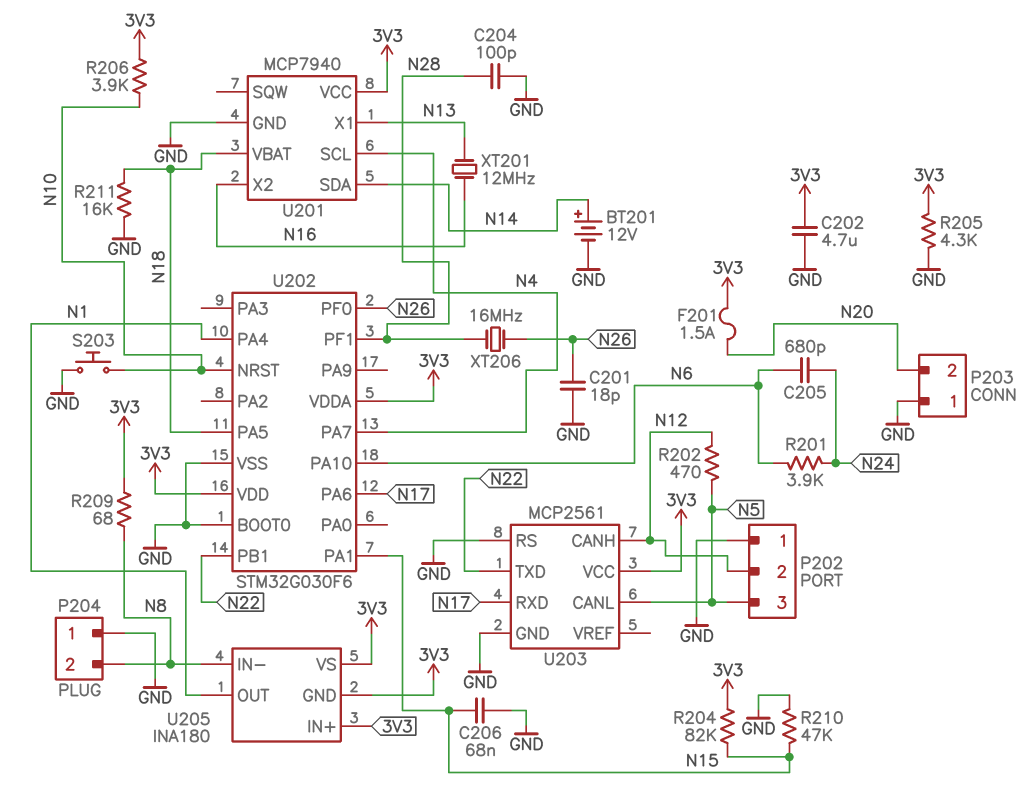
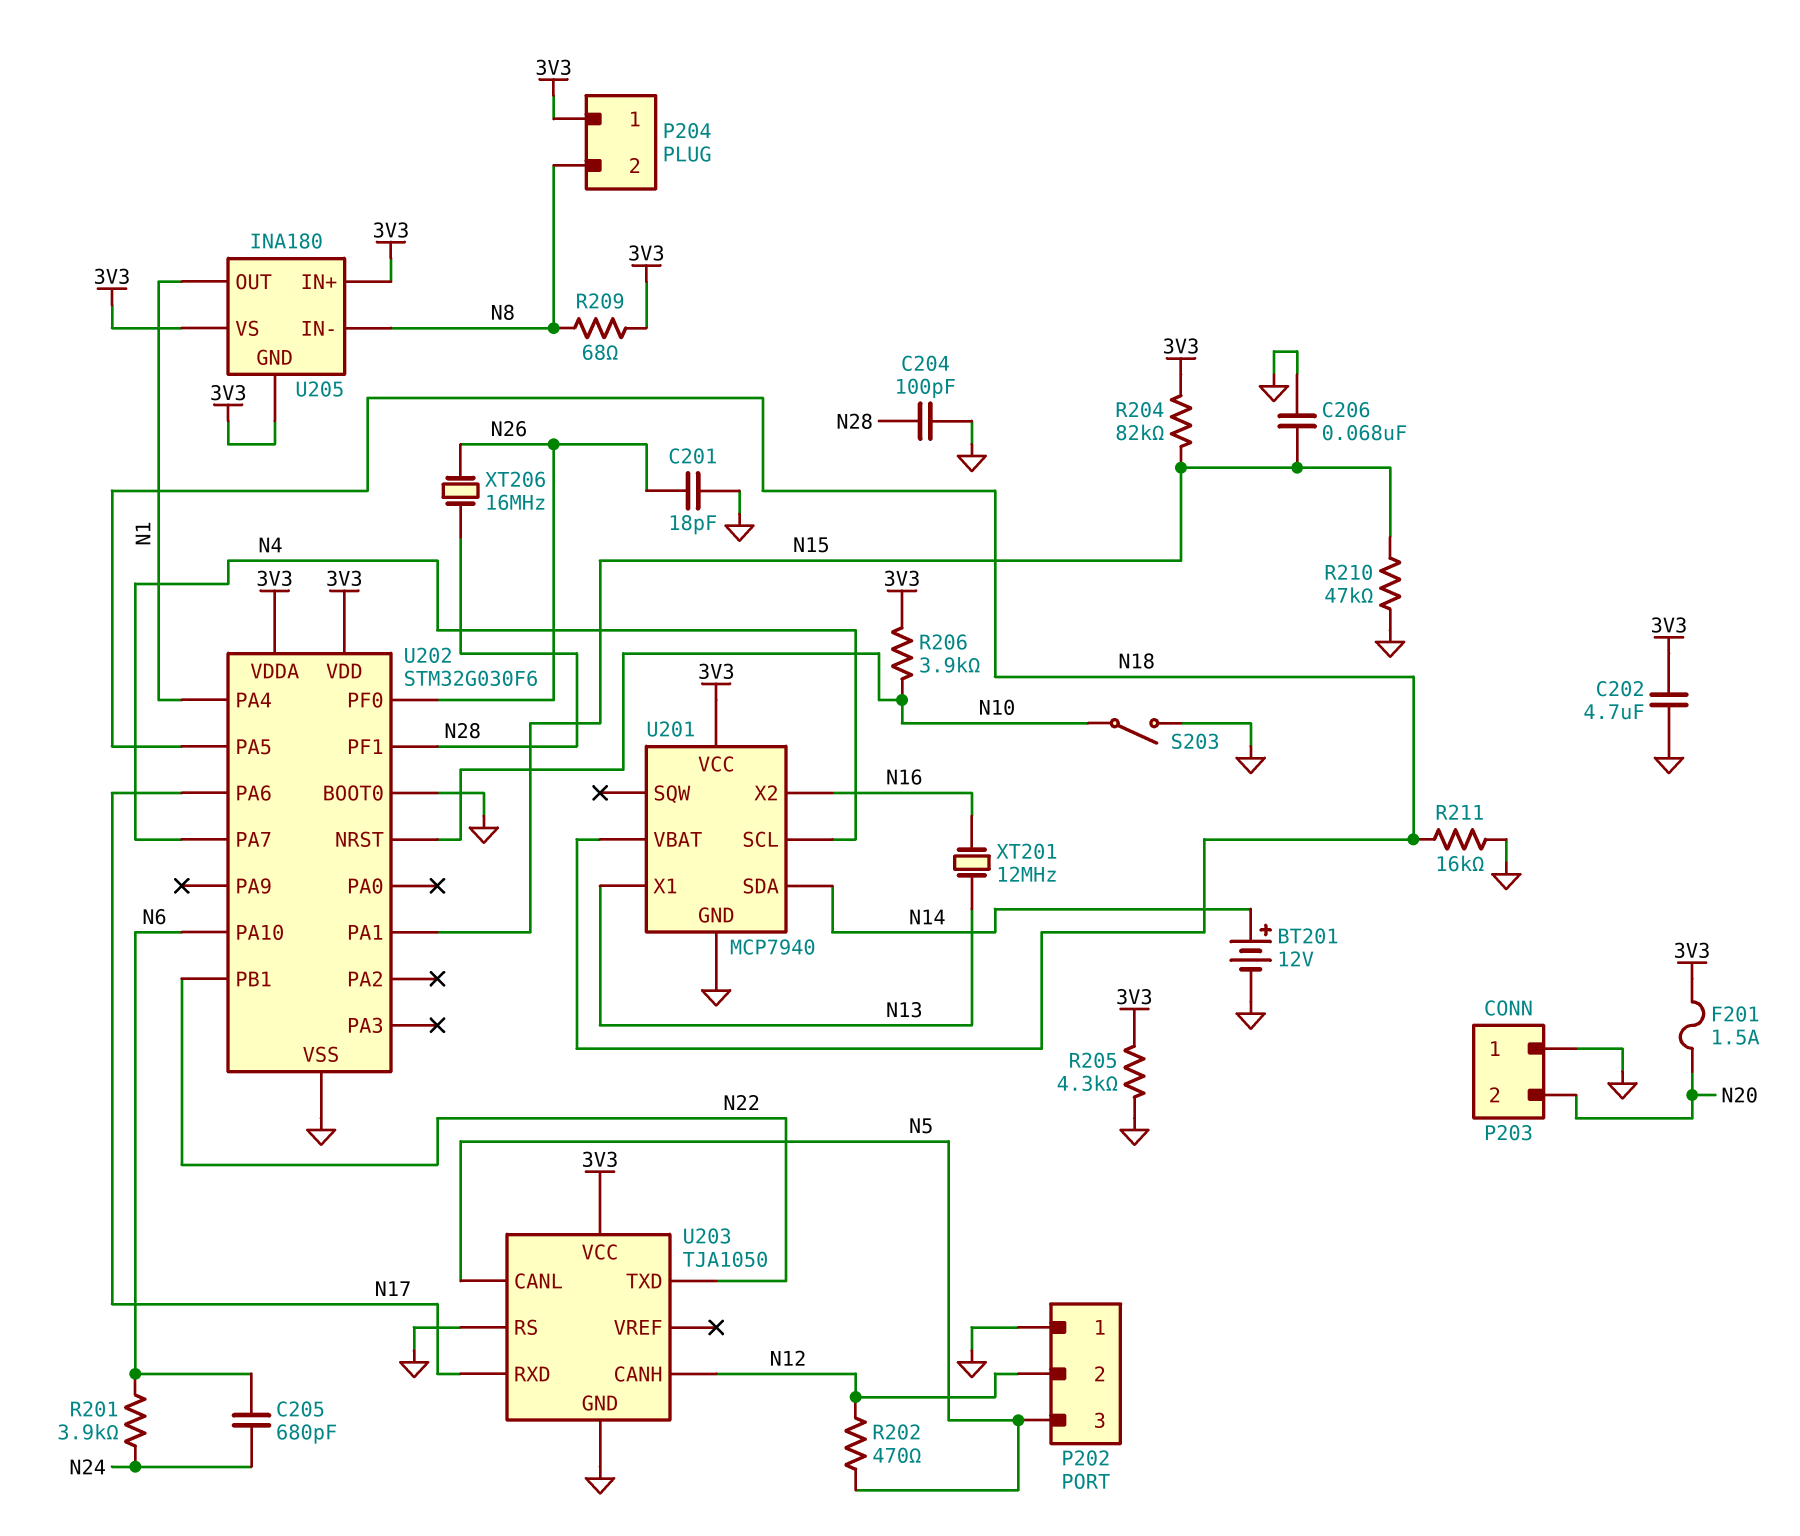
P204 pin 1: GND -> 3V3
S203: button (GND, N10) -> switch (GND, N10)
U203: MCP2561 -> TJA1050

